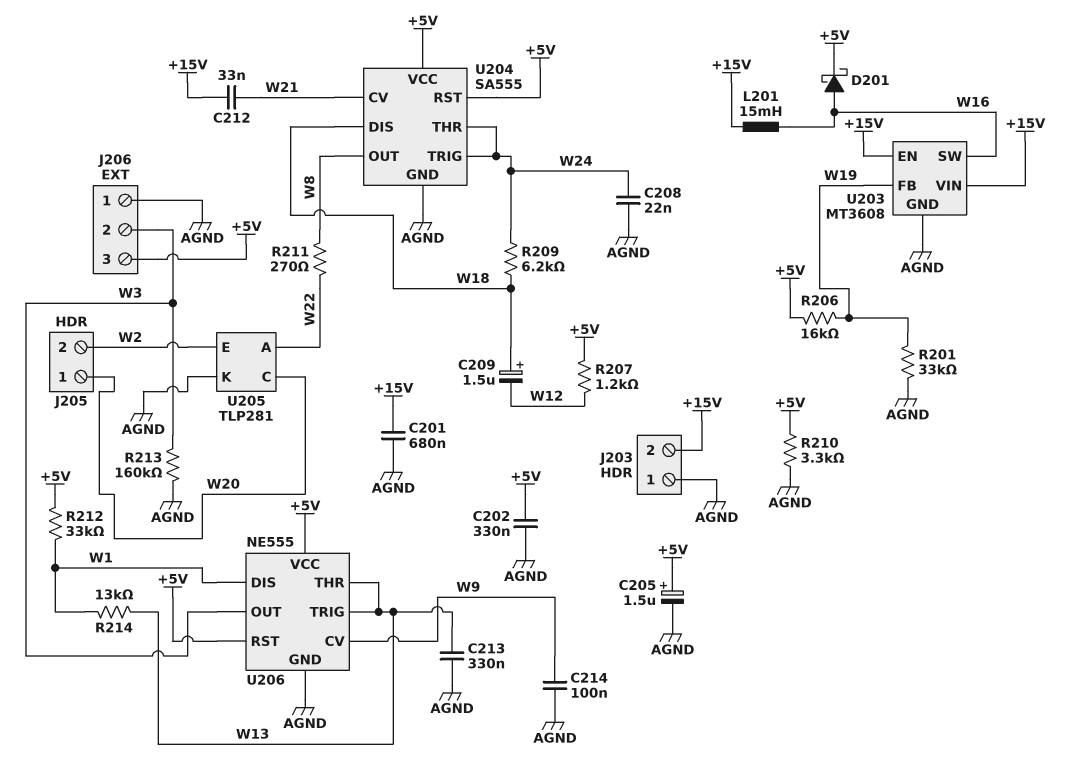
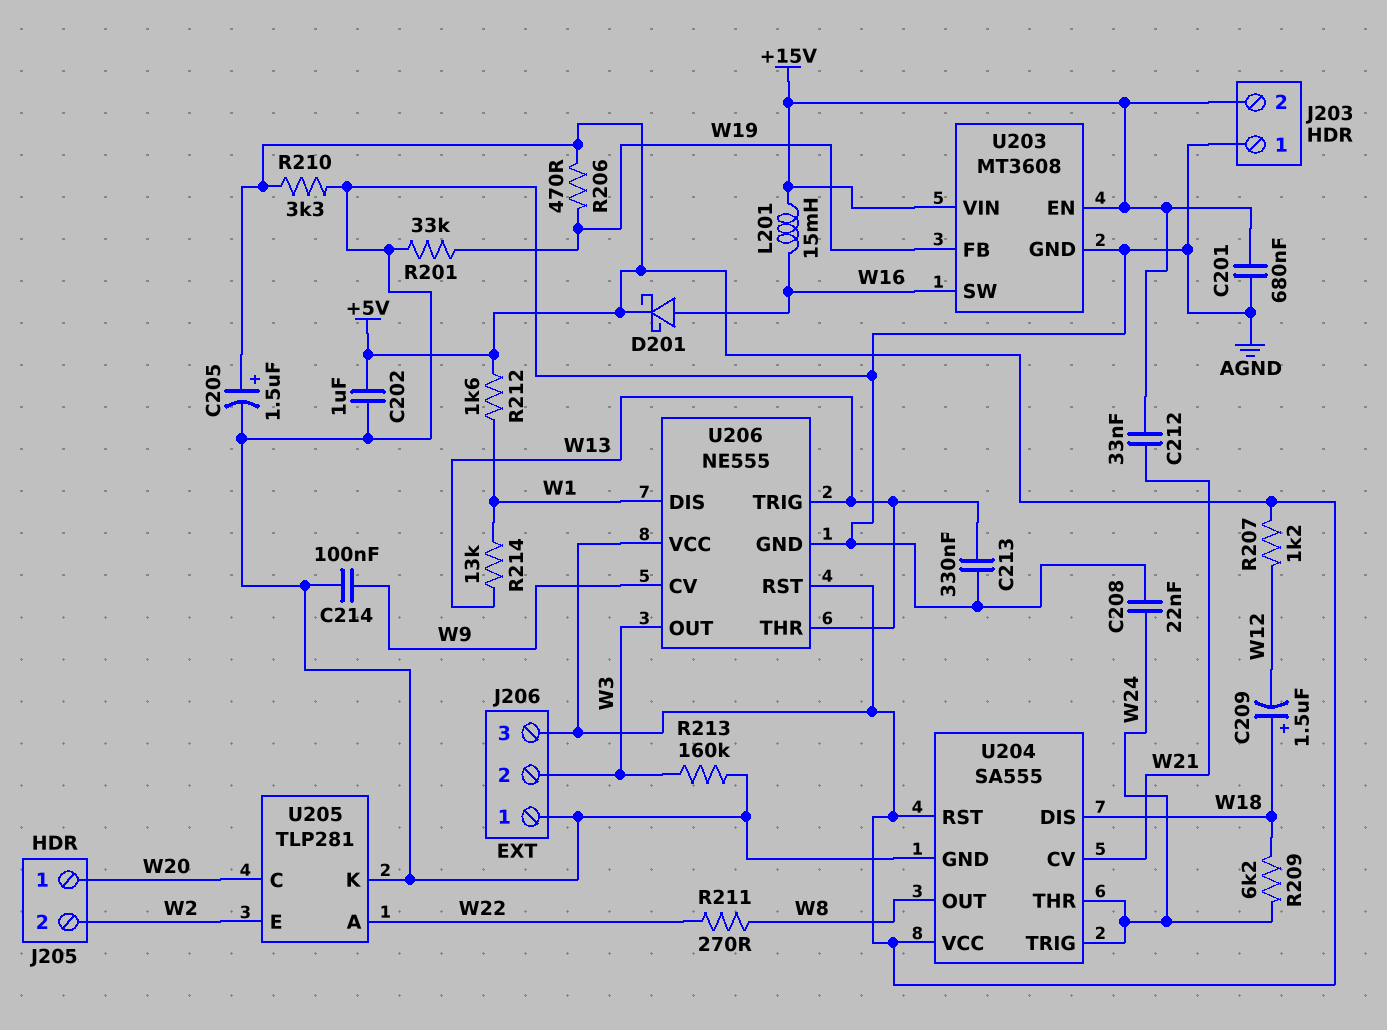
C202: 330nF (+5V, AGND) -> 1uF (+5V, AGND)
R206: 16k (+5V, W19) -> 470 (+5V, W19)
R212: 33k (+5V, W1) -> 1.6k (+5V, W1)

